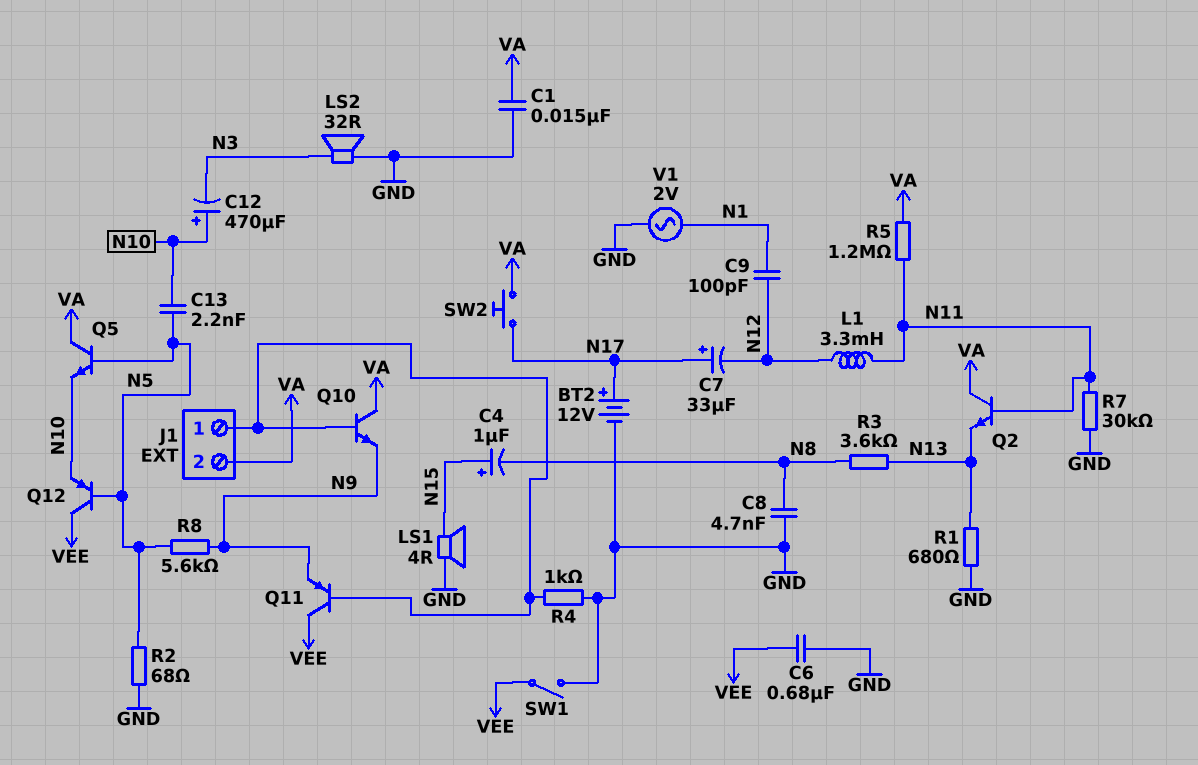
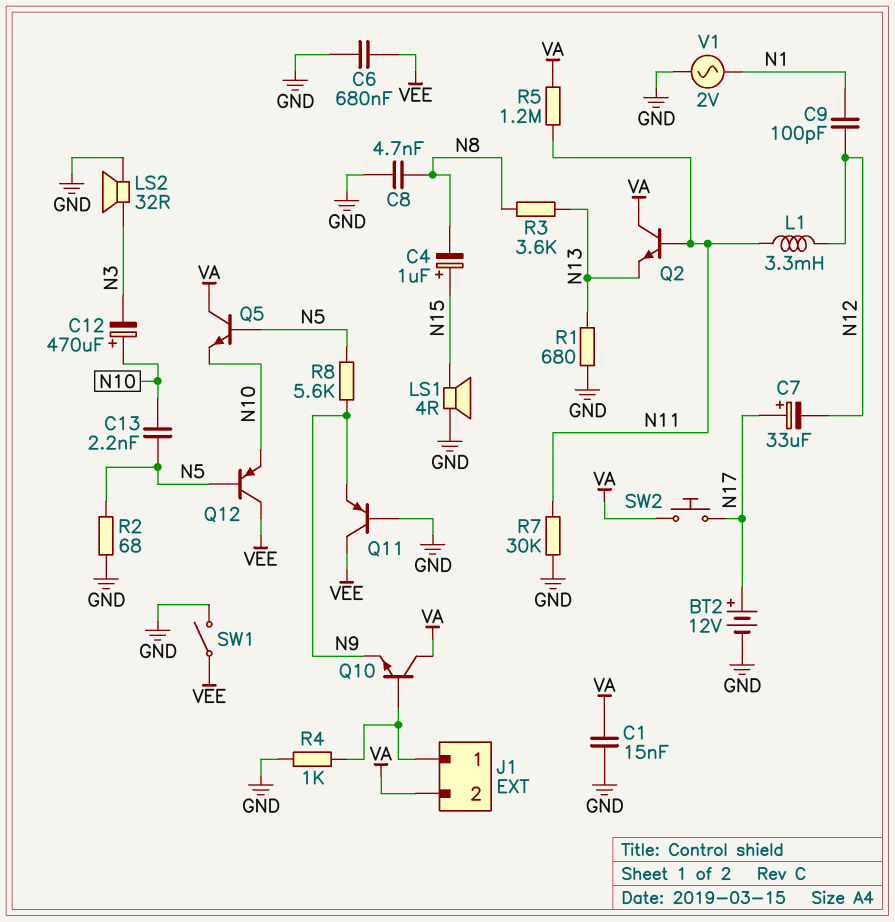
Q11: PNP (B J1/1, C VEE, E N9) -> PNP (B GND, C VEE, E N9)

